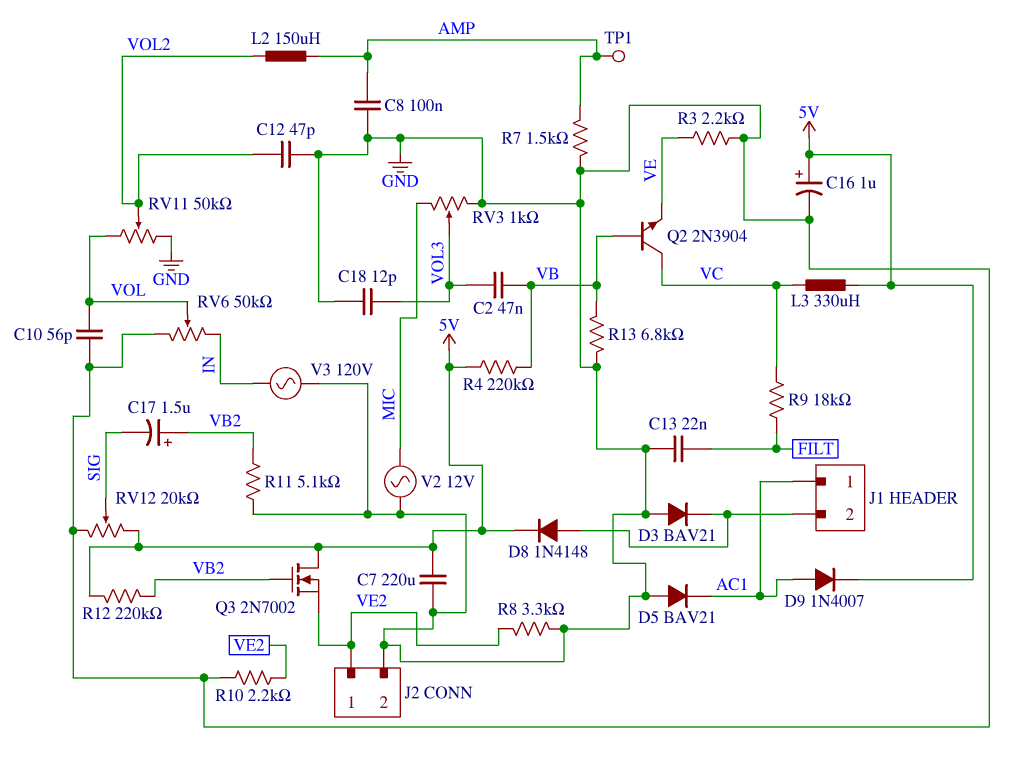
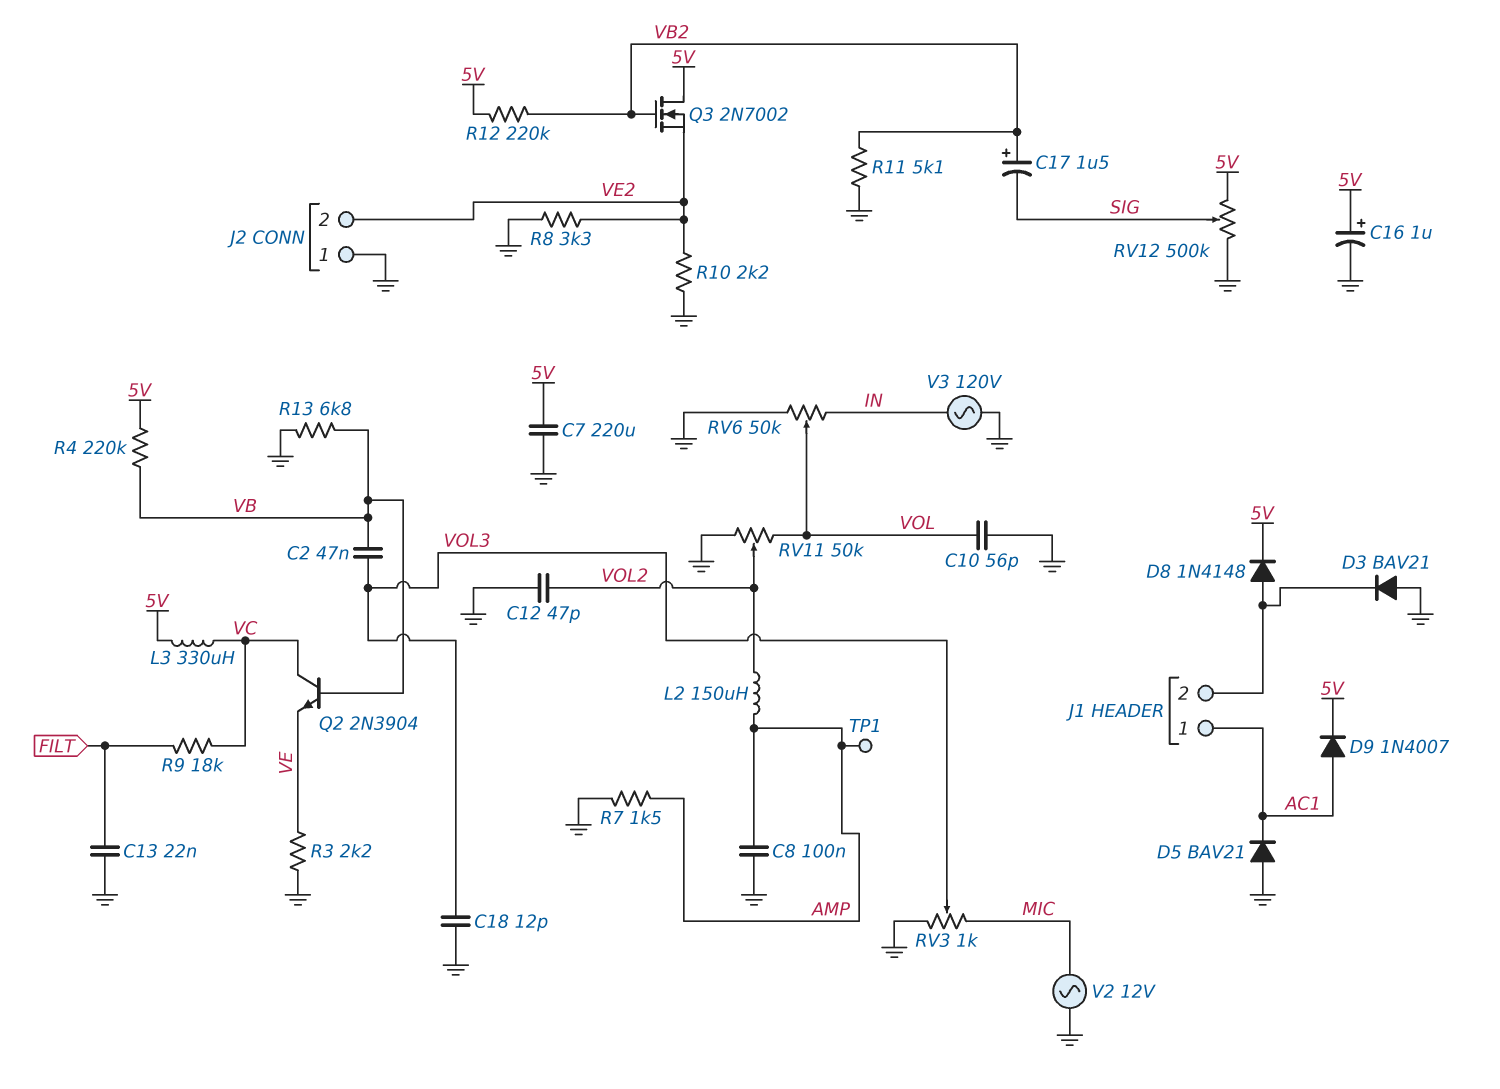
J2 pin 1: VE2 -> GND
J2 pin 2: GND -> VE2
RV12: 20k (5V, GND, wiper SIG) -> 500k (5V, GND, wiper SIG)

